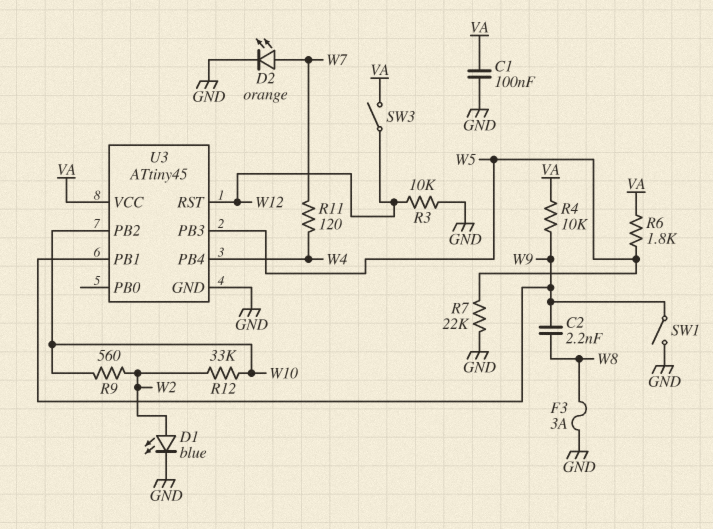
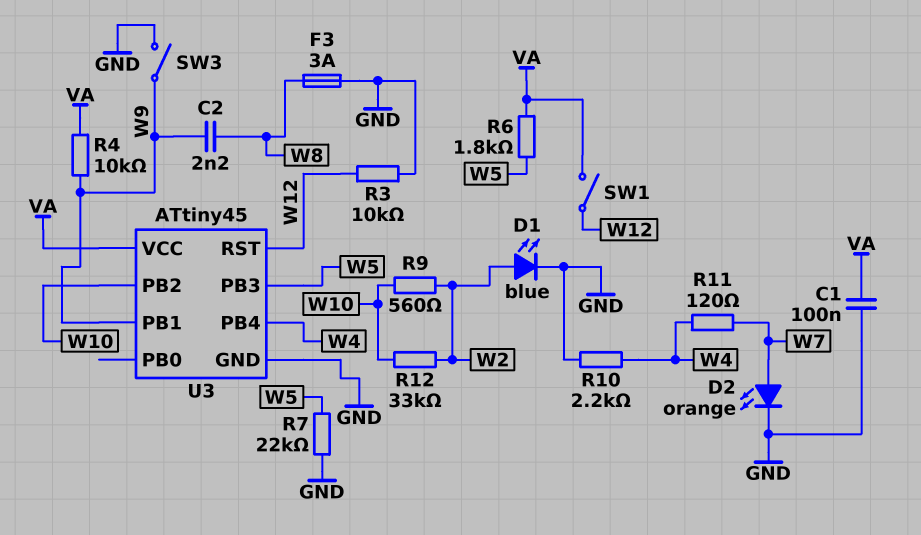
R10: none -> 2.2k (GND, W4)
SW1: switch (GND, W9) -> switch (VA, W12)
SW3: switch (VA, W12) -> switch (GND, W9)

